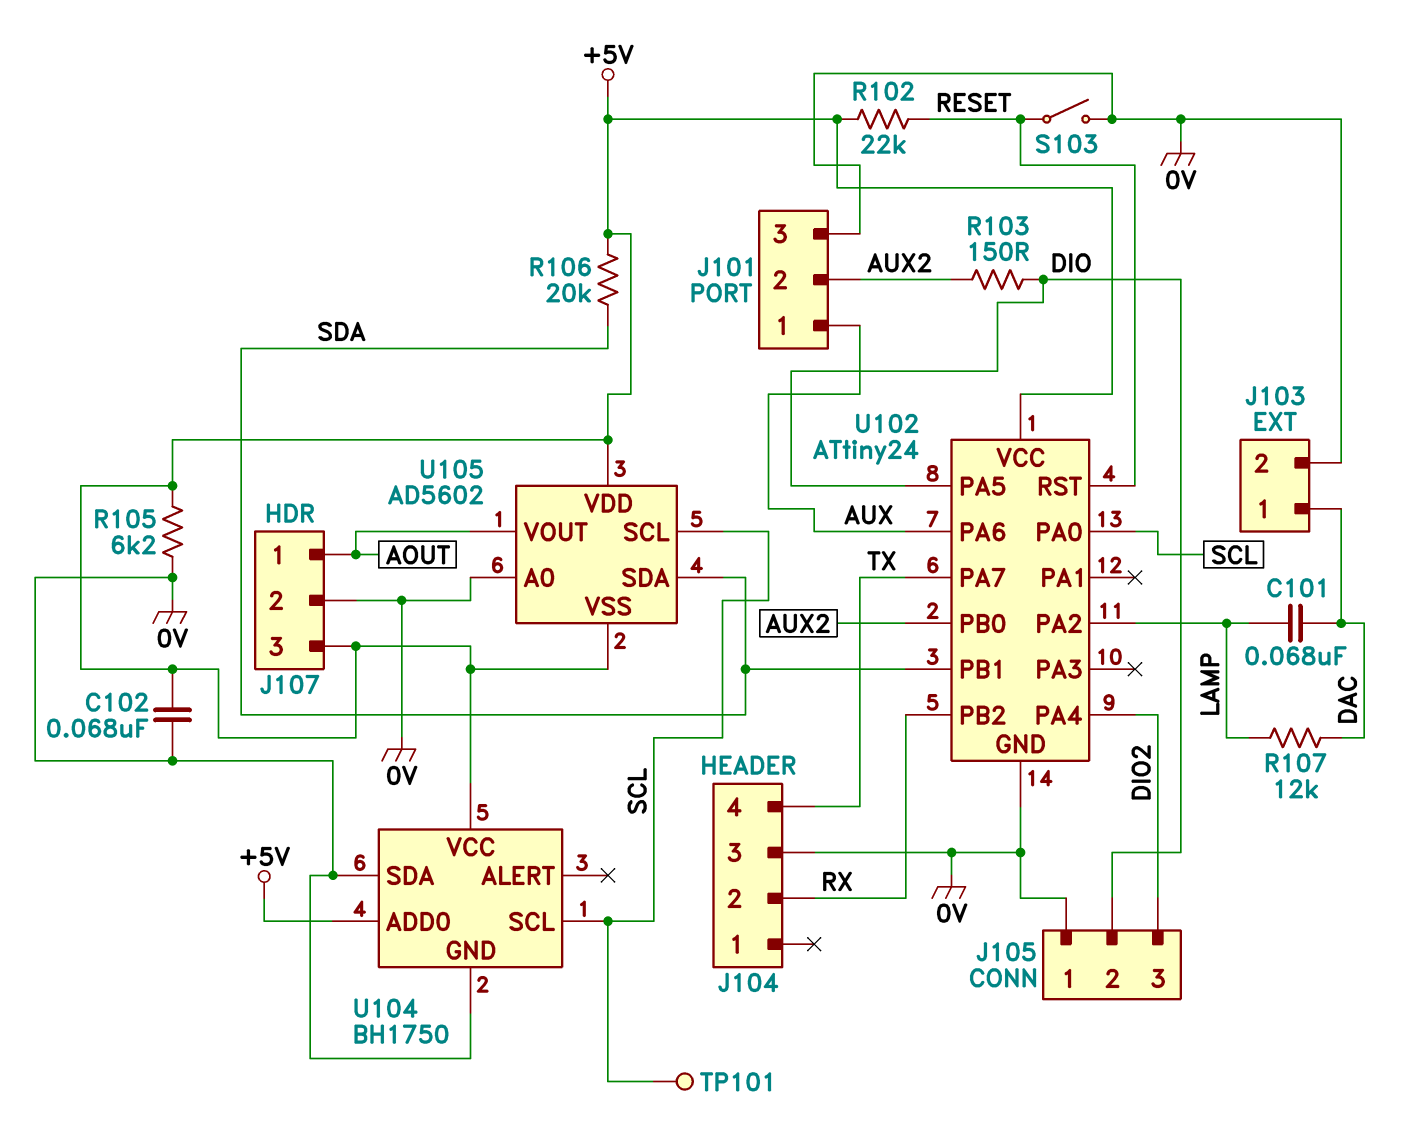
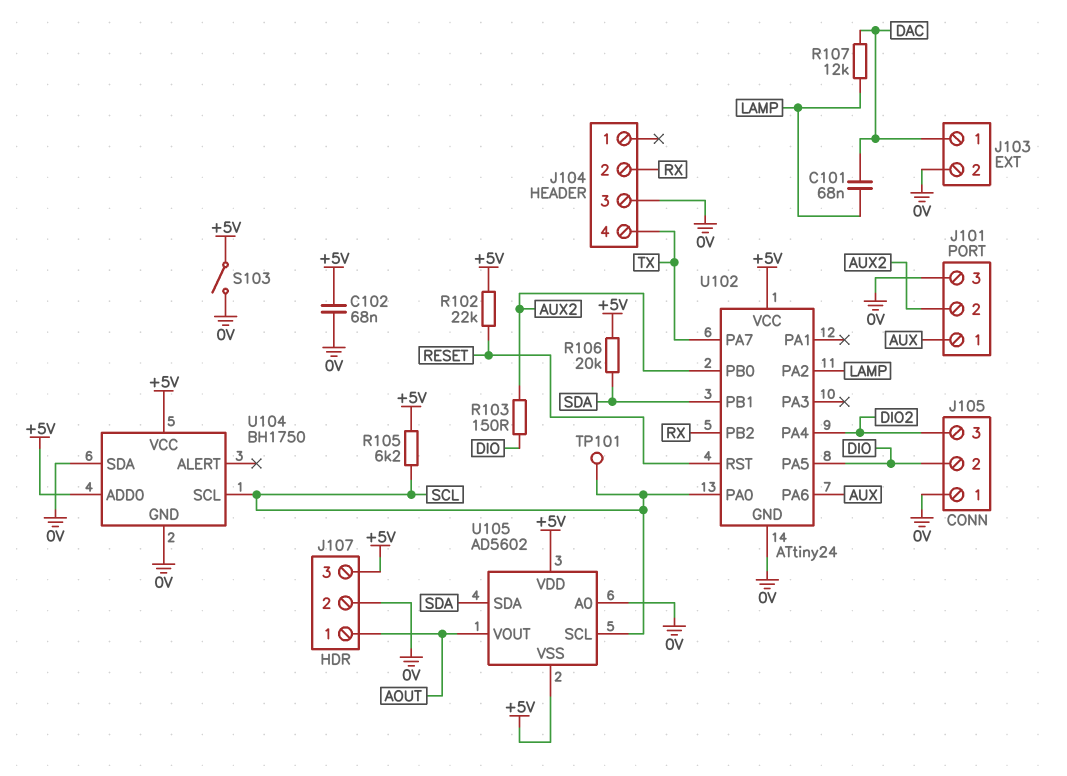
R105: 6.2k (+5V, 0V) -> 6.2k (+5V, SCL)
S103: switch (0V, RESET) -> switch (+5V, 0V)

